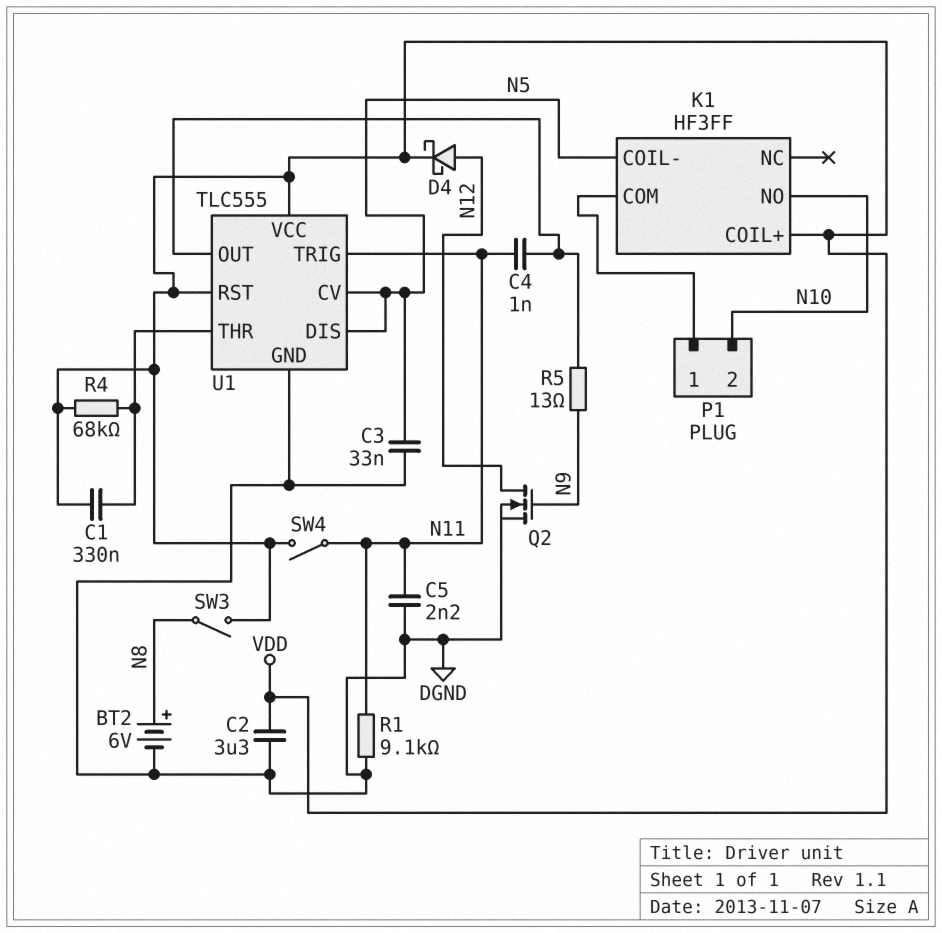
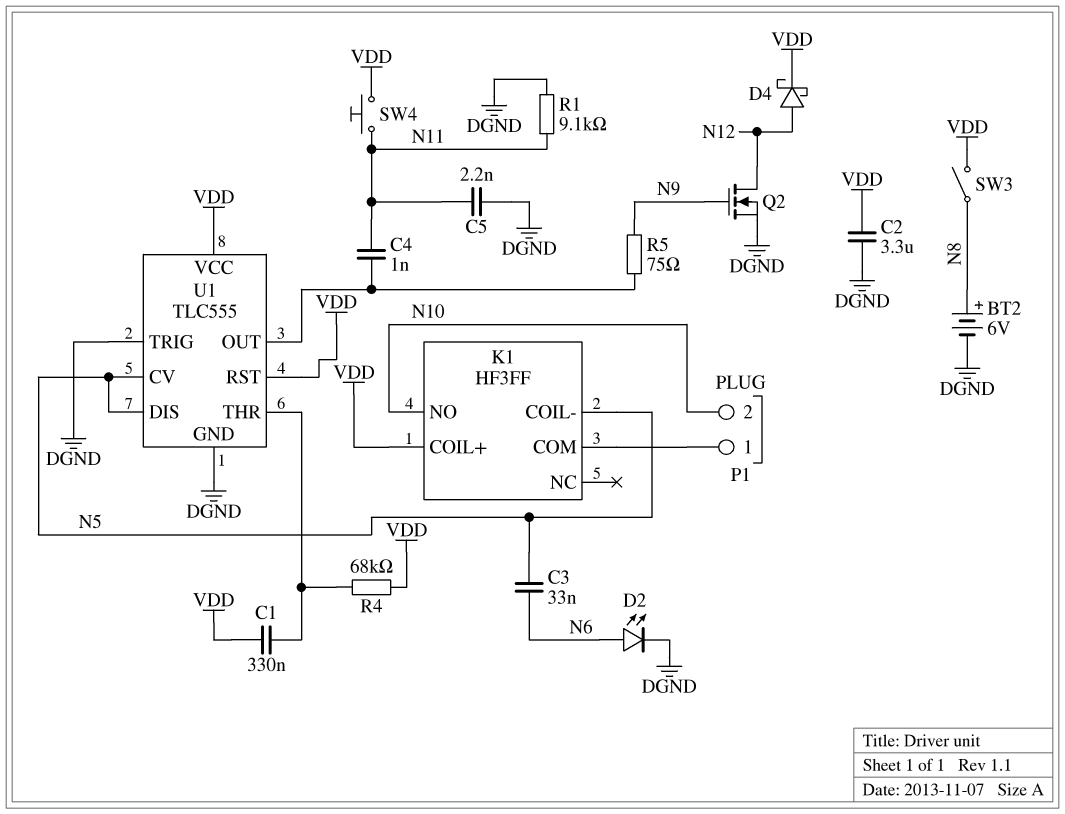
C3: 33nF (DGND, N5) -> 33nF (N5, N6)
D2: none -> LED (A N6, K DGND)
R5: 13 (N9, U1/OUT) -> 75 (N9, U1/OUT)
SW4: switch (N11, VDD) -> button (N11, VDD)
U1 pin TRIG: N11 -> DGND

